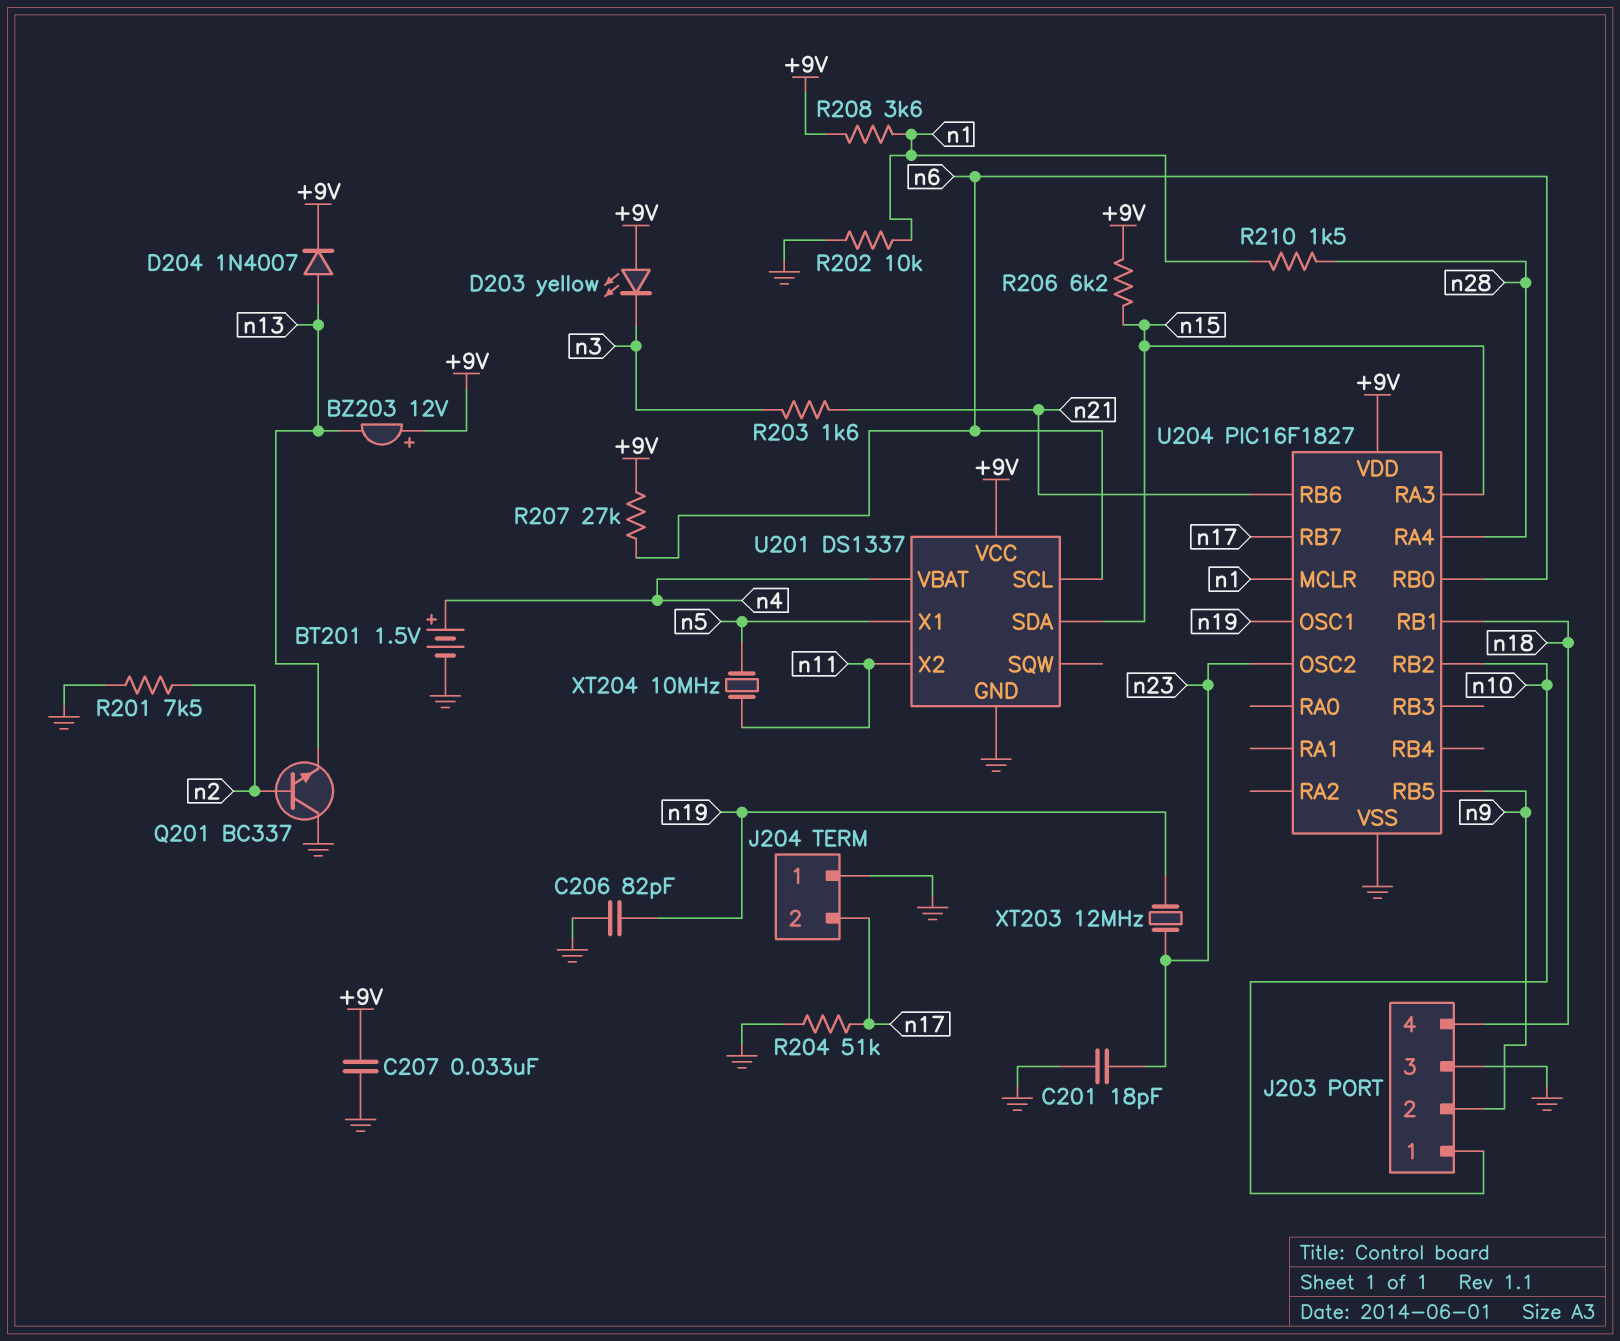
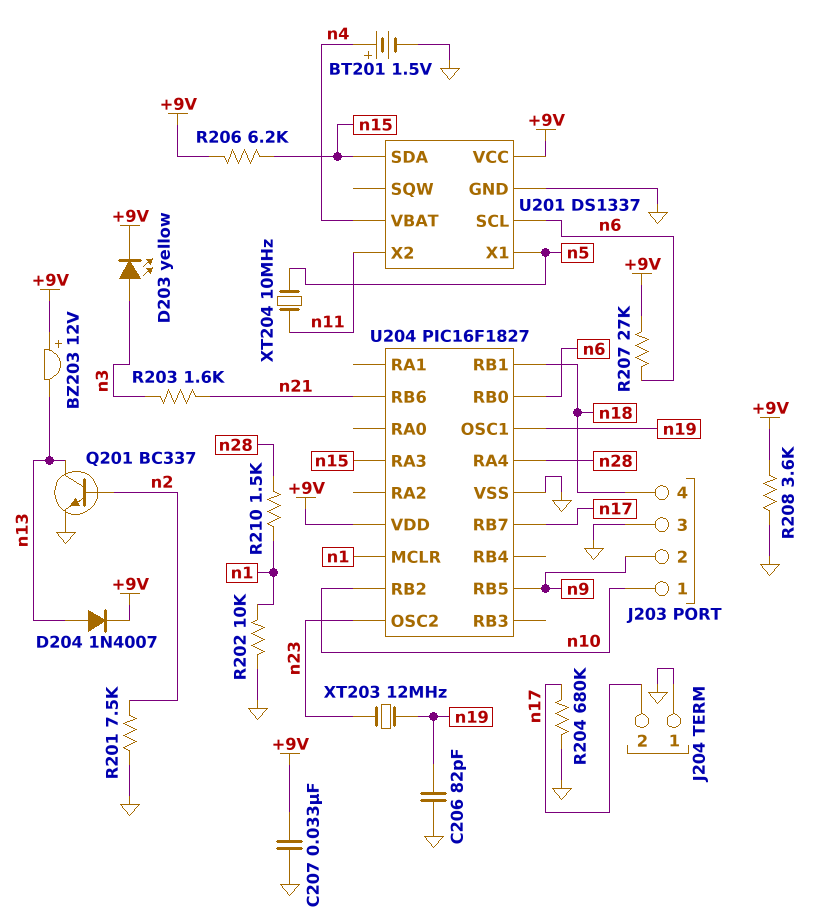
C201: 18pF (GND, n23) -> none
D203: LED yellow (A +9V, K n3) -> LED yellow (A n3, K +9V)
Q201: NPN BC337 (B n2, C GND, E n13) -> NPN BC337 (B n2, C n13, E GND)
R204: 51k (GND, n17) -> 680k (GND, n17)
R208: 3.6k (+9V, n1) -> 3.6k (+9V, GND)

